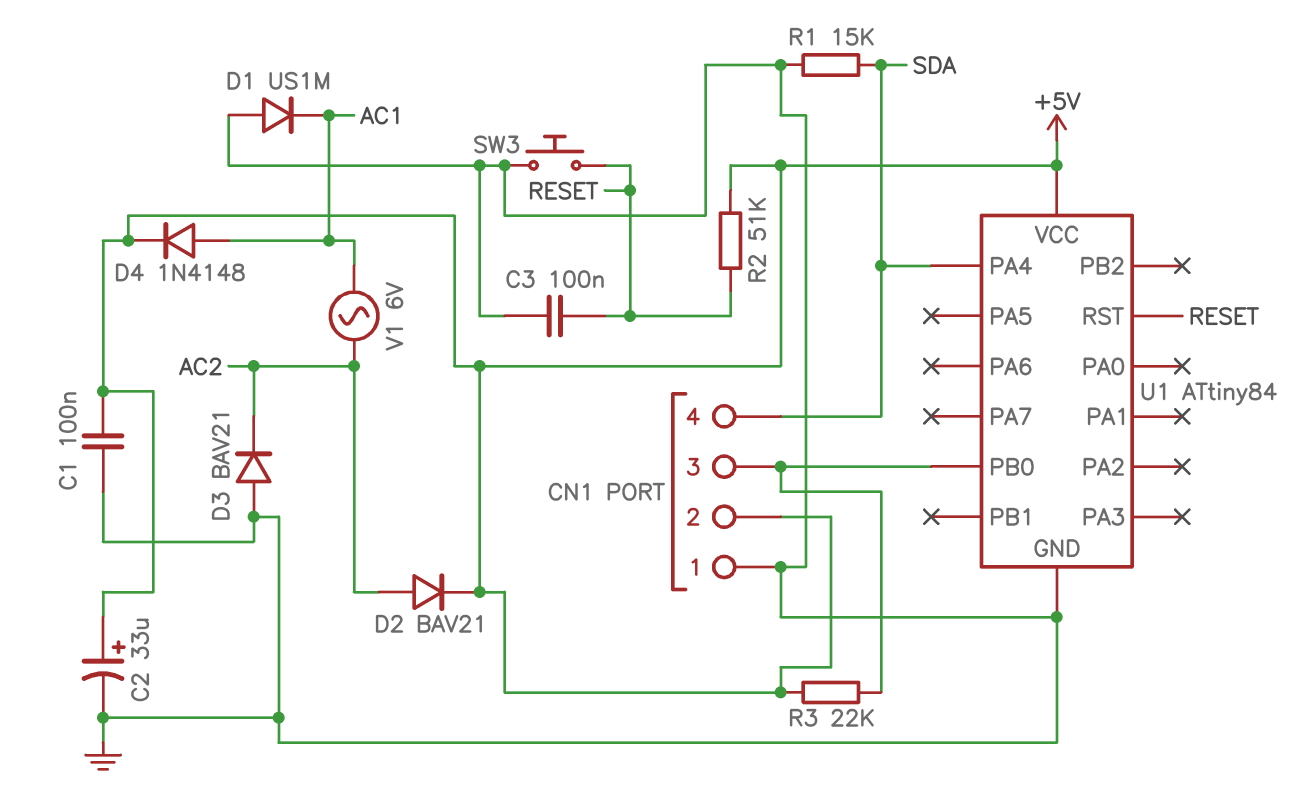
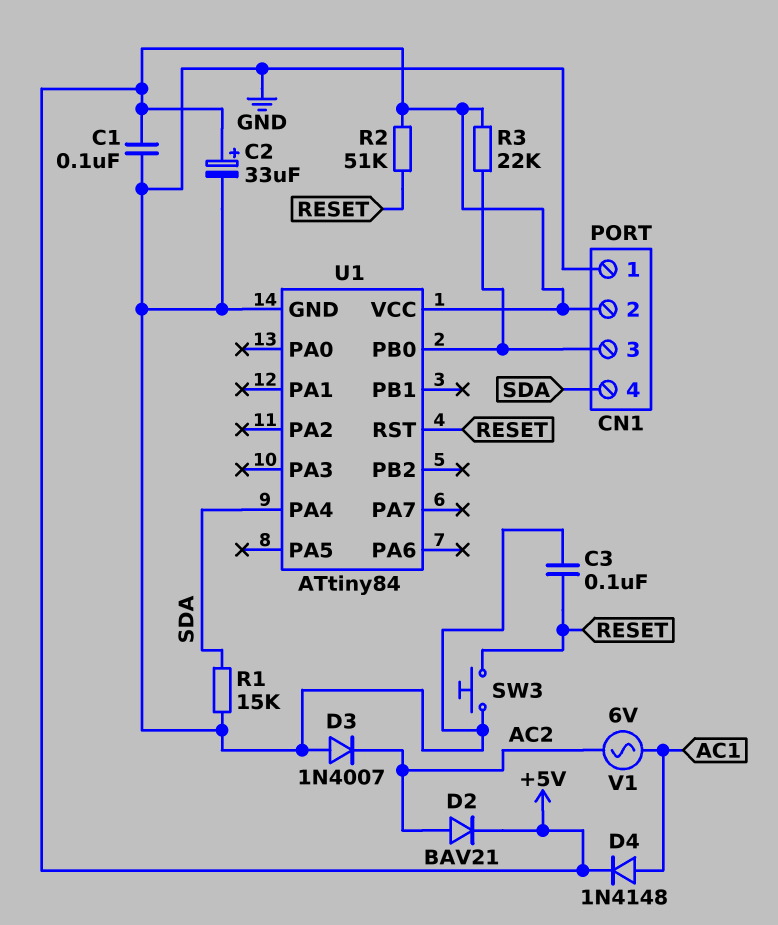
D1: diode US1M (A GND, K AC1) -> none
D3: diode BAV21 (A GND, K AC2) -> diode 1N4007 (A GND, K AC2)

